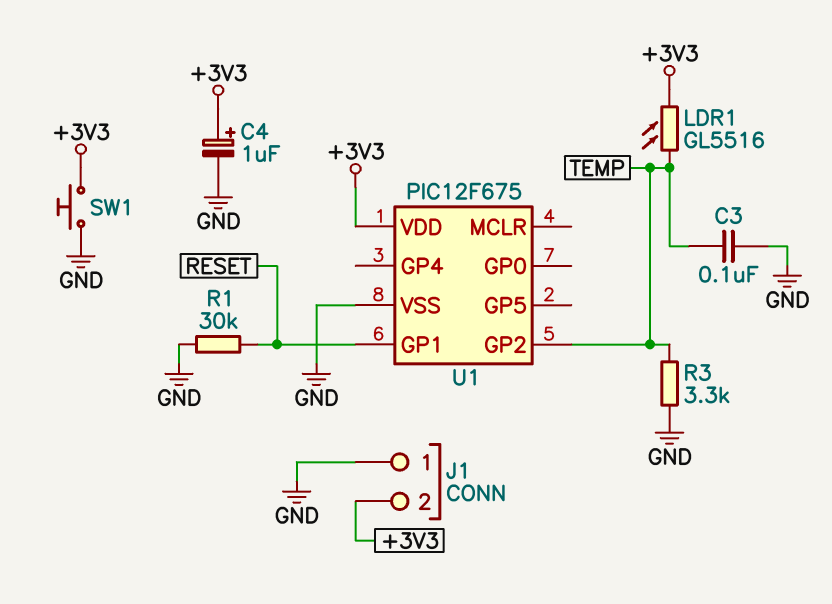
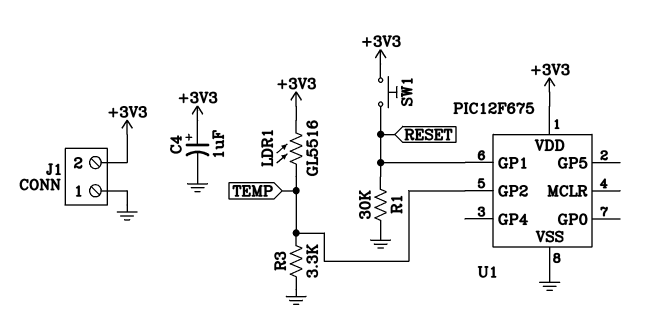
C3: 100nF (GND, TEMP) -> none
SW1: button (+3V3, GND) -> button (+3V3, RESET)

